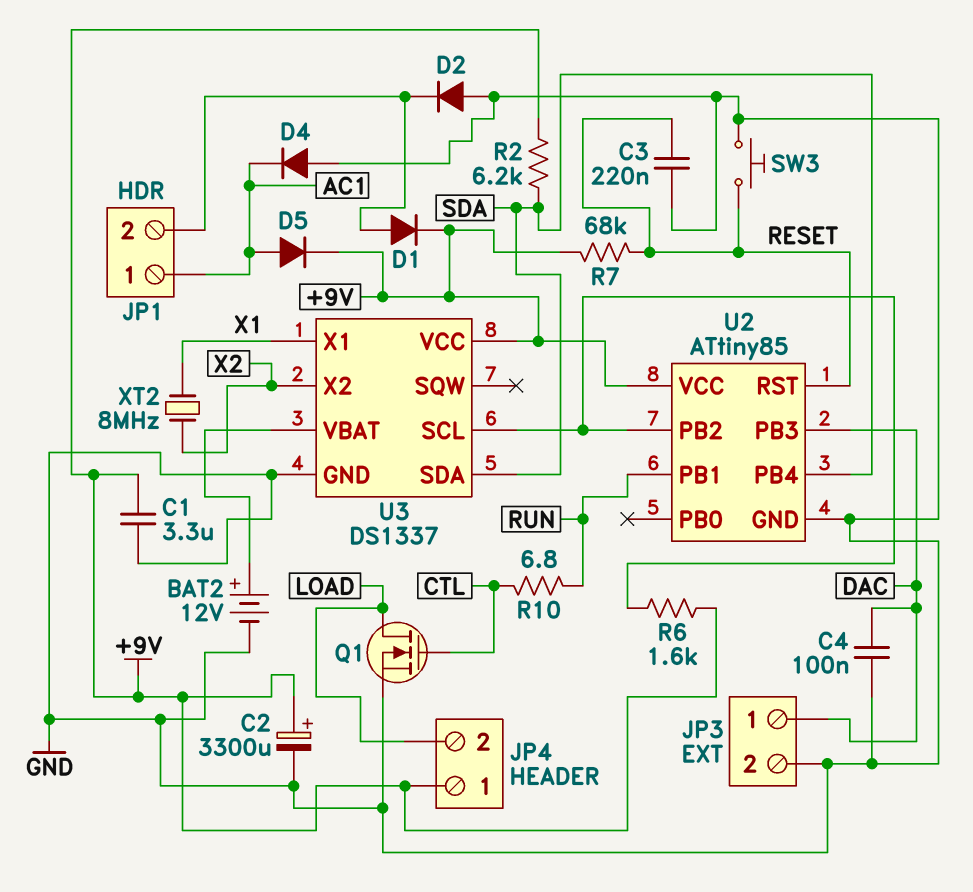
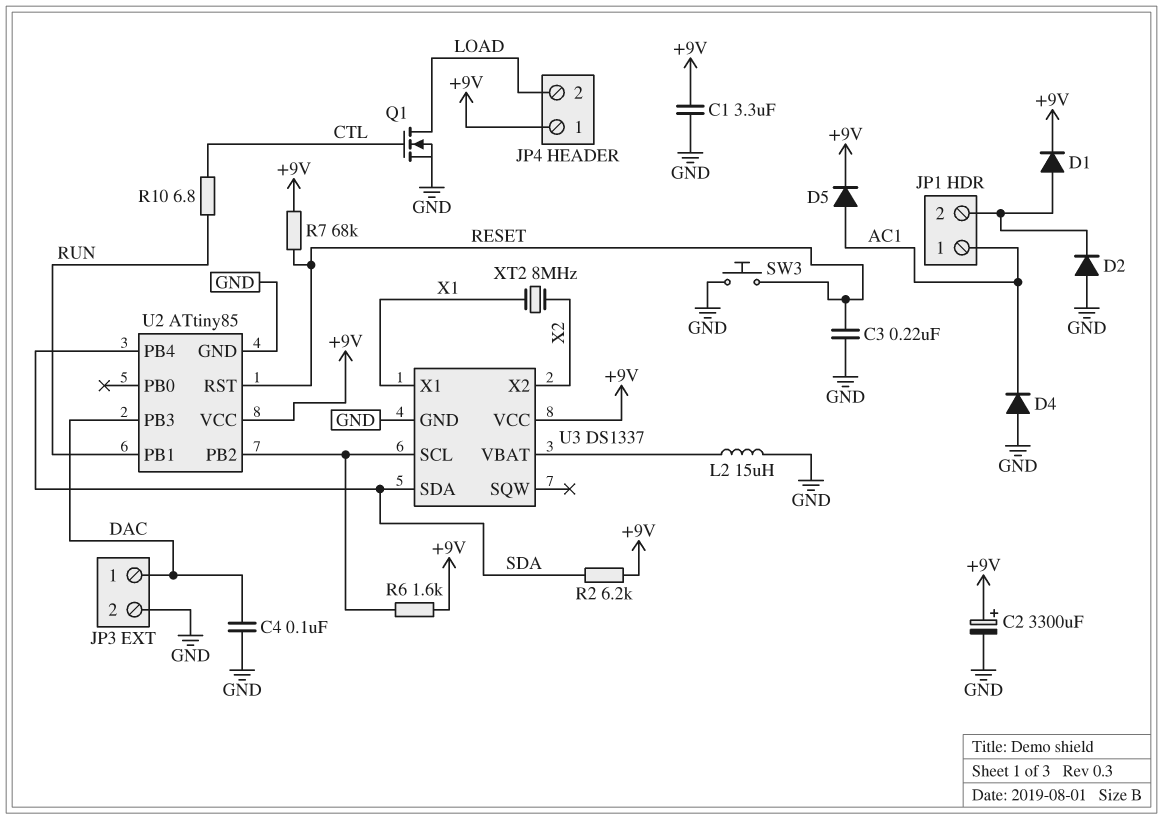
BAT2: 12V (plus U3/VBAT, minus GND) -> none
L2: none -> 15uH (GND, U3/VBAT)

